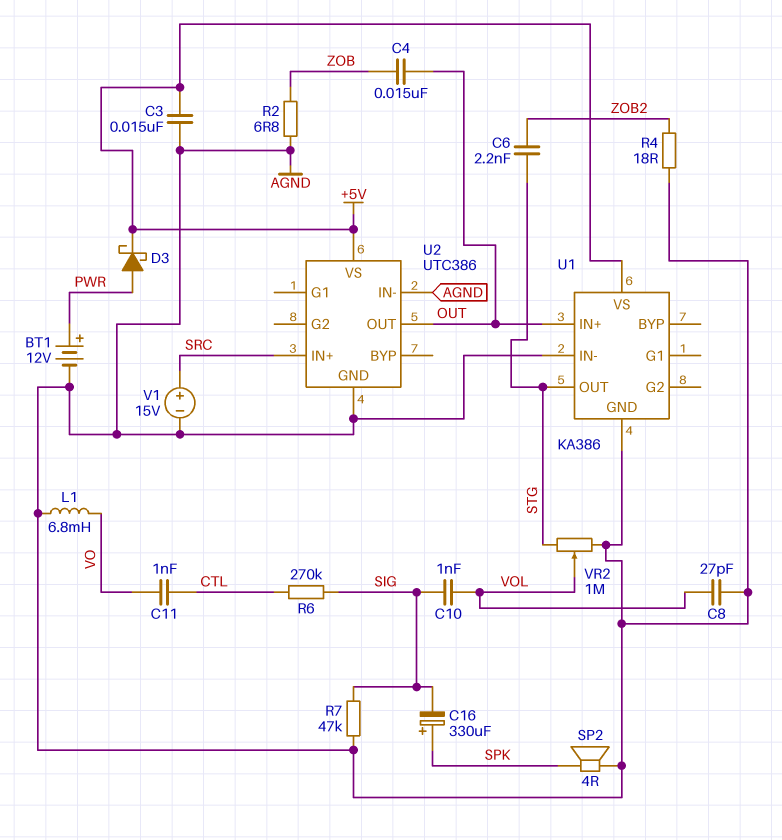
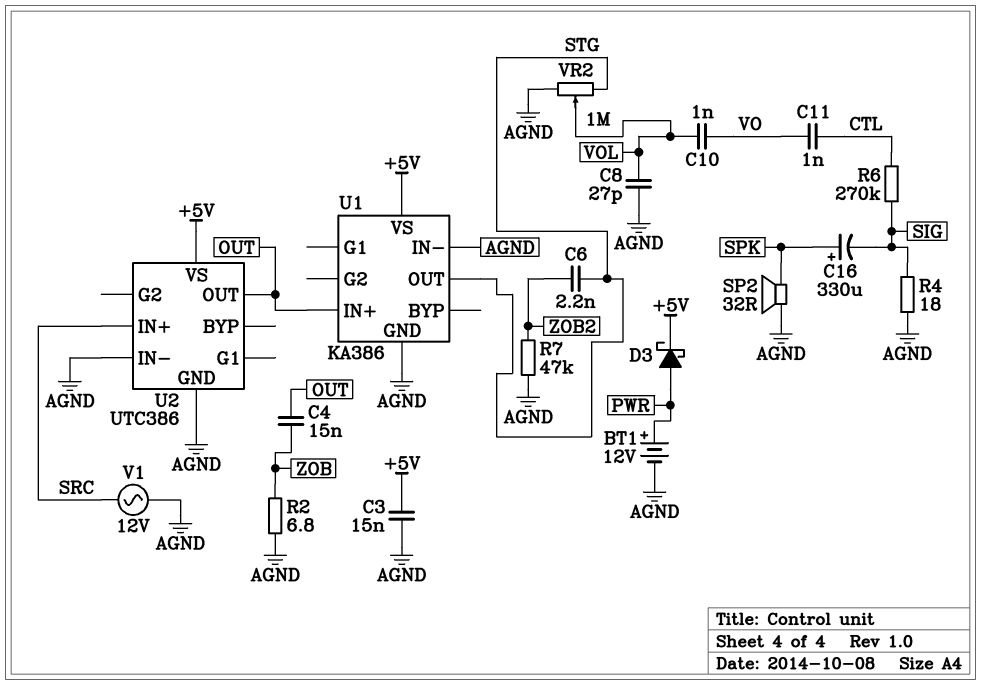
C10: 1nF (SIG, VOL) -> 1nF (VO, VOL)
L1: 6.8mH (AGND, VO) -> none
R4: 18 (AGND, ZOB2) -> 18 (AGND, SIG)
R7: 47k (AGND, SIG) -> 47k (AGND, ZOB2)
SP2: speaker 4R (AGND, SPK) -> speaker 32R (AGND, SPK)
V1: 15V (plus SRC, minus AGND) -> AC 12V (AGND, SRC)

